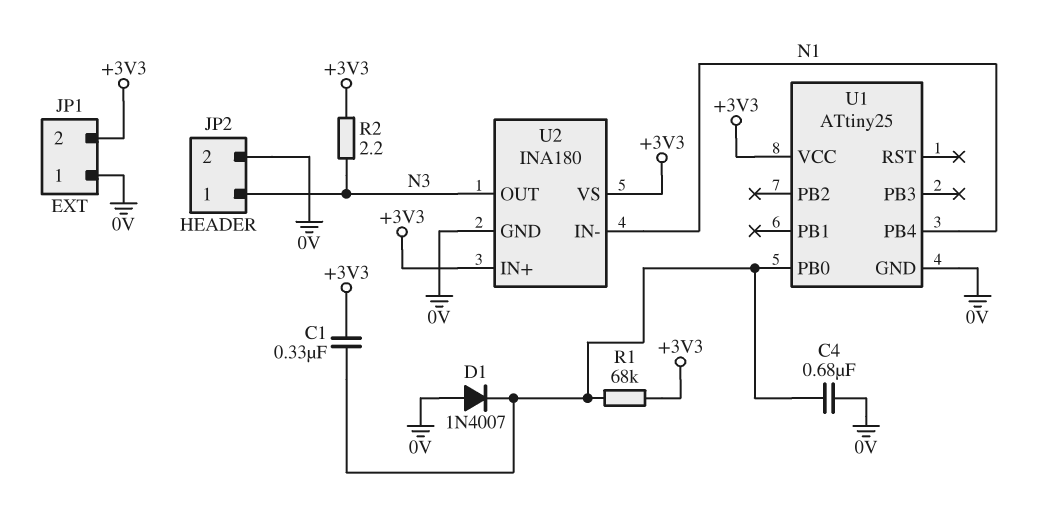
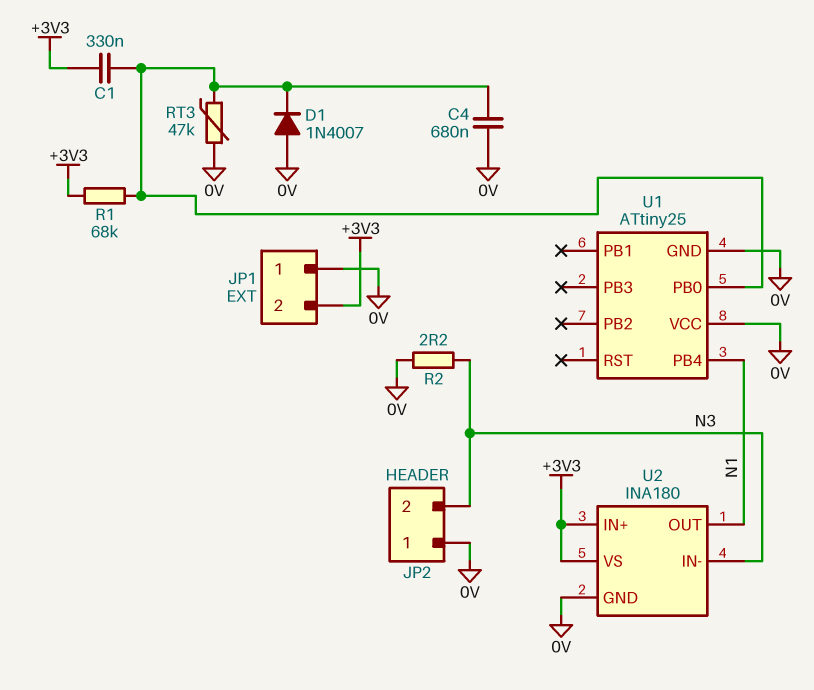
JP2 pin 1: N3 -> 0V
JP2 pin 2: 0V -> N3
R2: 2.2 (+3V3, N3) -> 2.2 (0V, N3)
RT3: none -> 47k (0V, U1/PB0)
U1 pin VCC: +3V3 -> 0V
U2 pin IN-: N1 -> N3
U2 pin OUT: N3 -> N1

